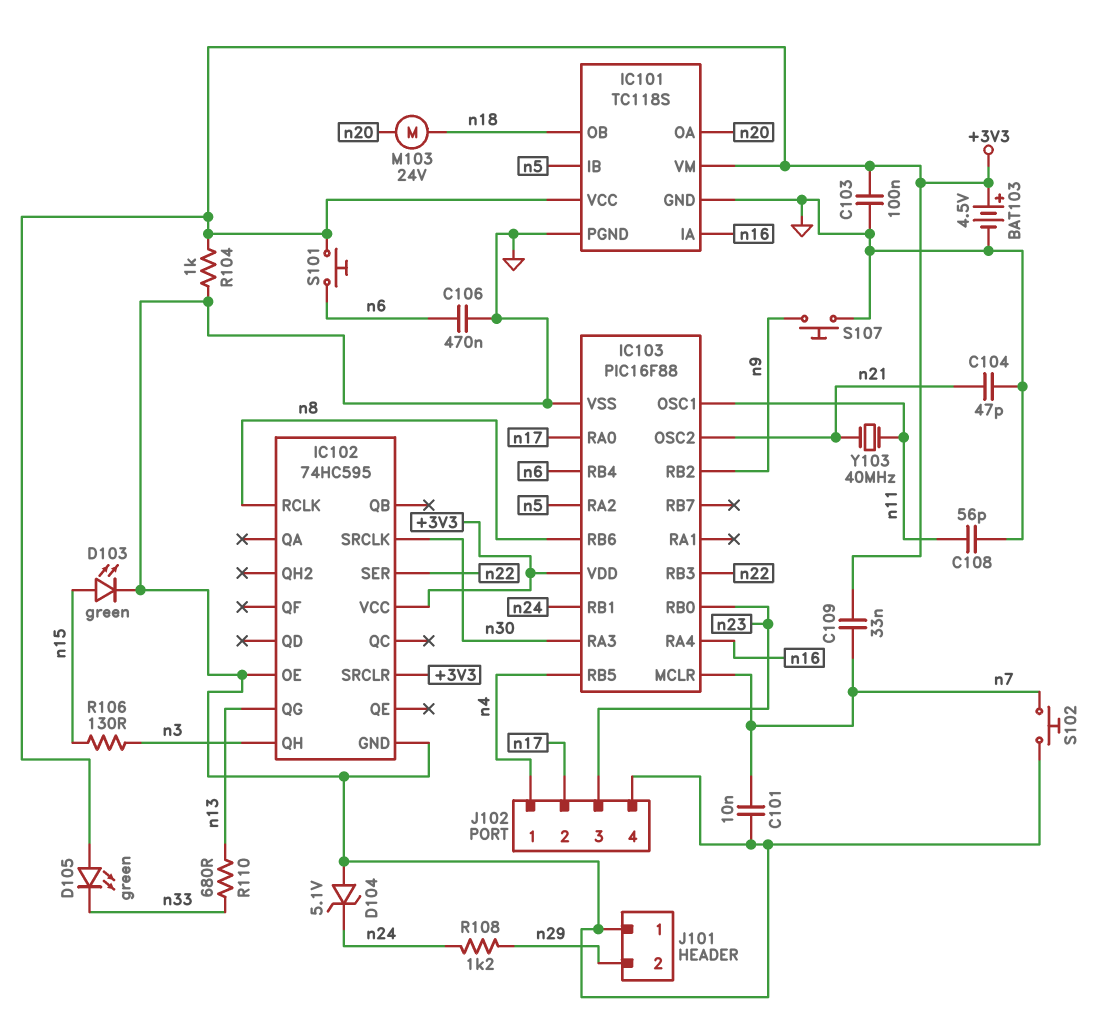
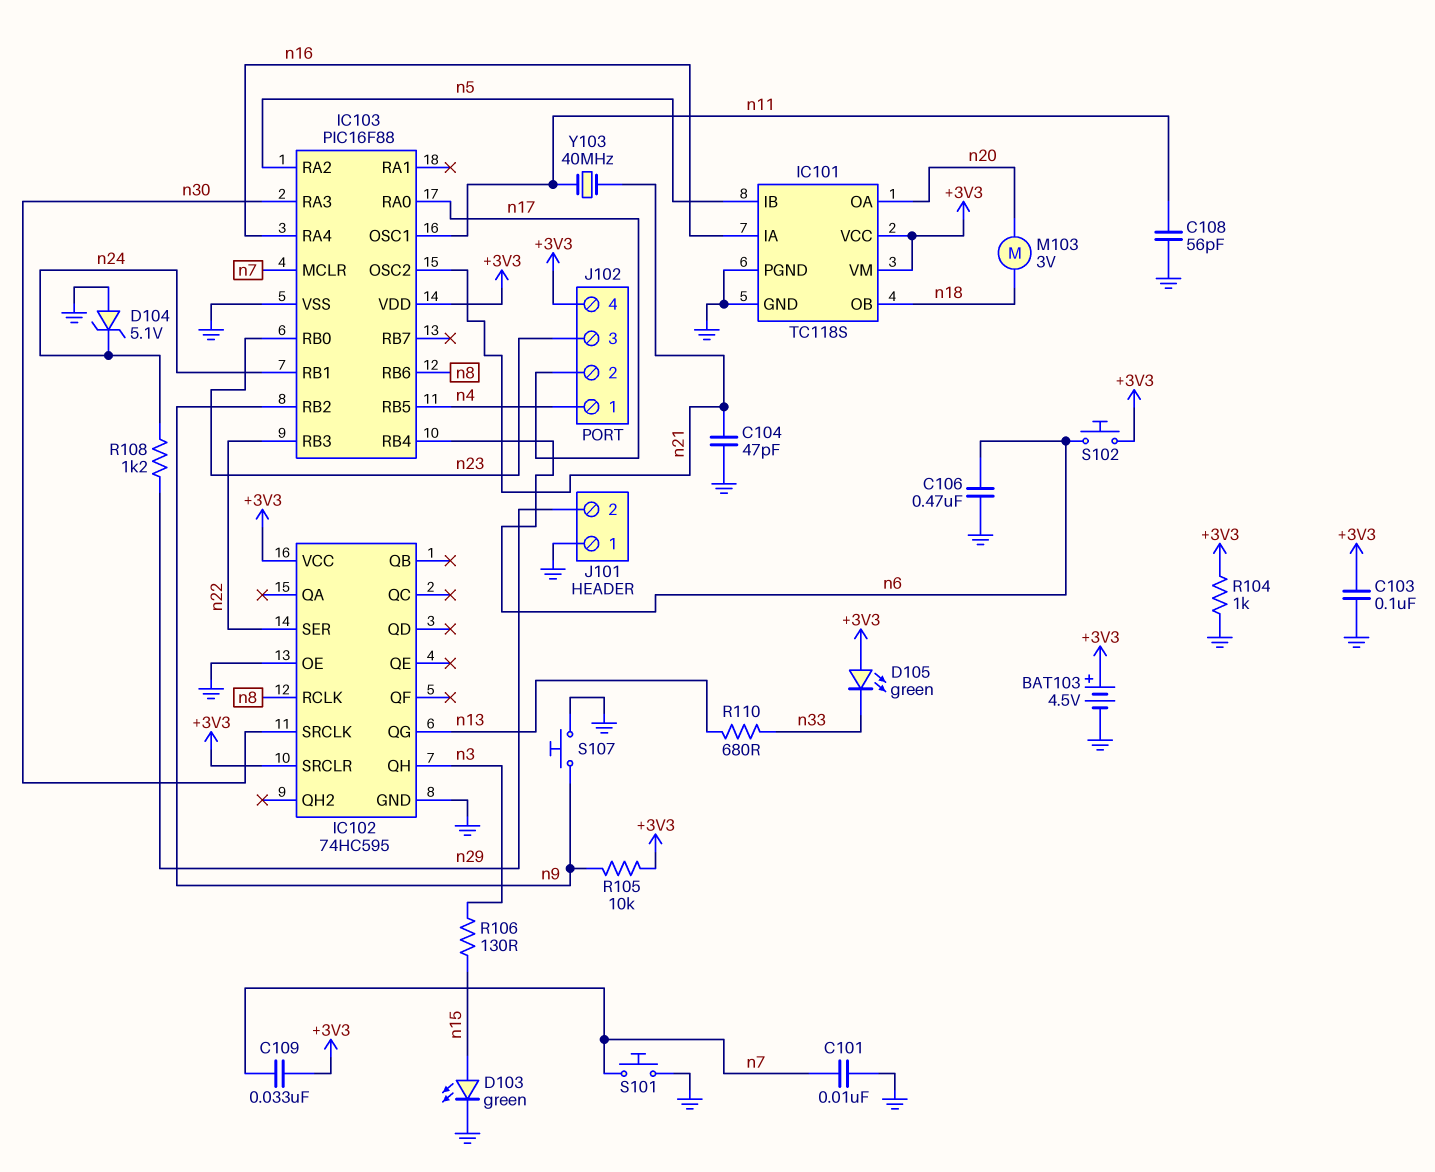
J102 pin 4: GND -> +3V3
M103: motor 24V (n18, n20) -> motor 3V (n18, n20)
R105: none -> 10k (+3V3, n9)
S101: button (+3V3, n6) -> button (GND, n7)
S102: button (GND, n7) -> button (+3V3, n6)

